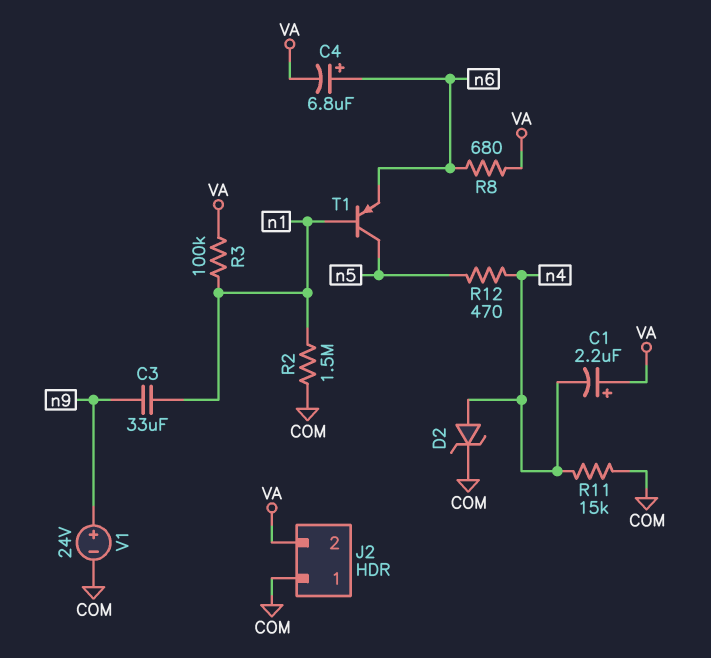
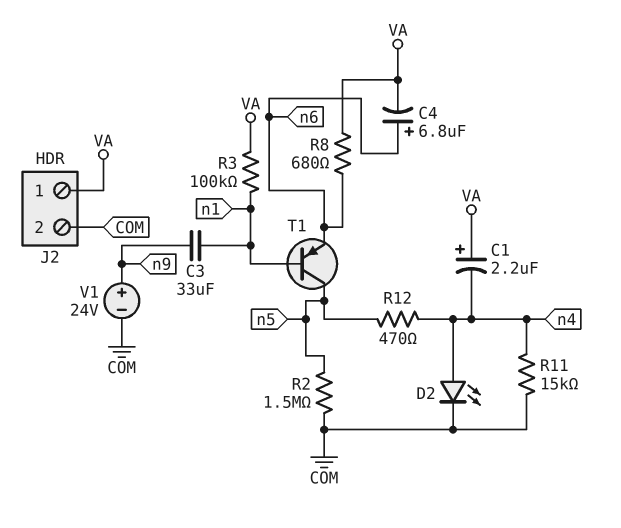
D2: zener (A n4, K COM) -> LED (A n4, K COM)
J2 pin 1: COM -> VA
J2 pin 2: VA -> COM
R2: 1.5M (COM, n1) -> 1.5M (COM, n5)

